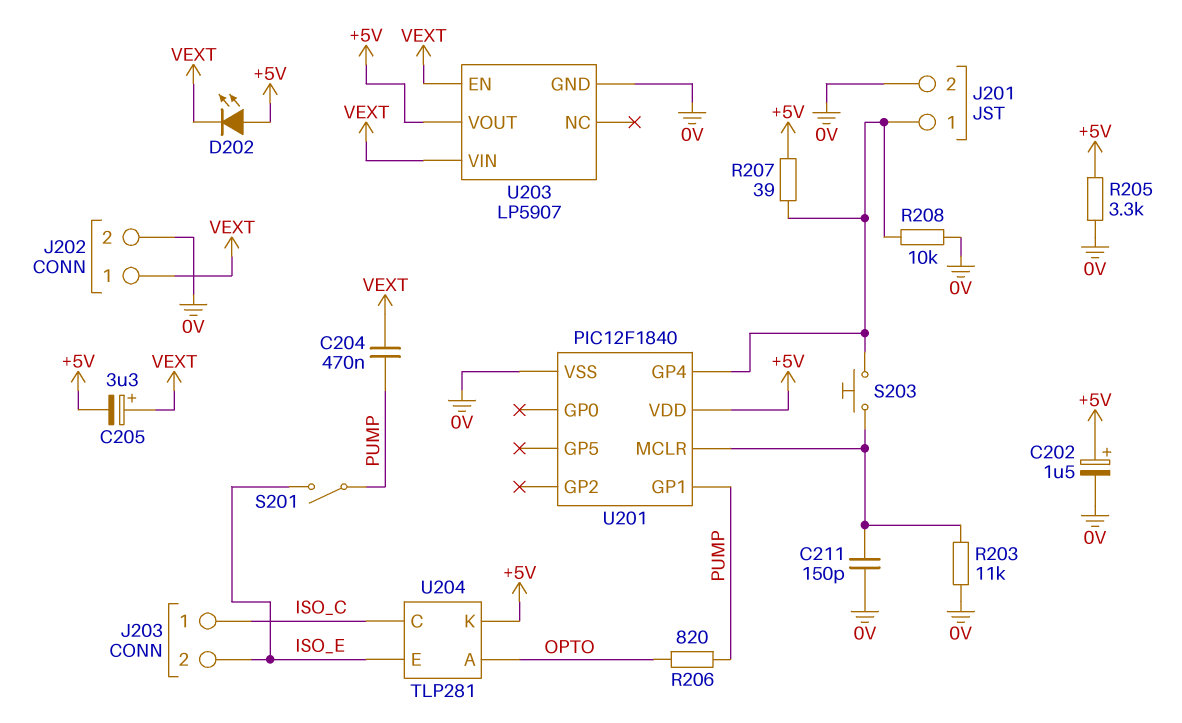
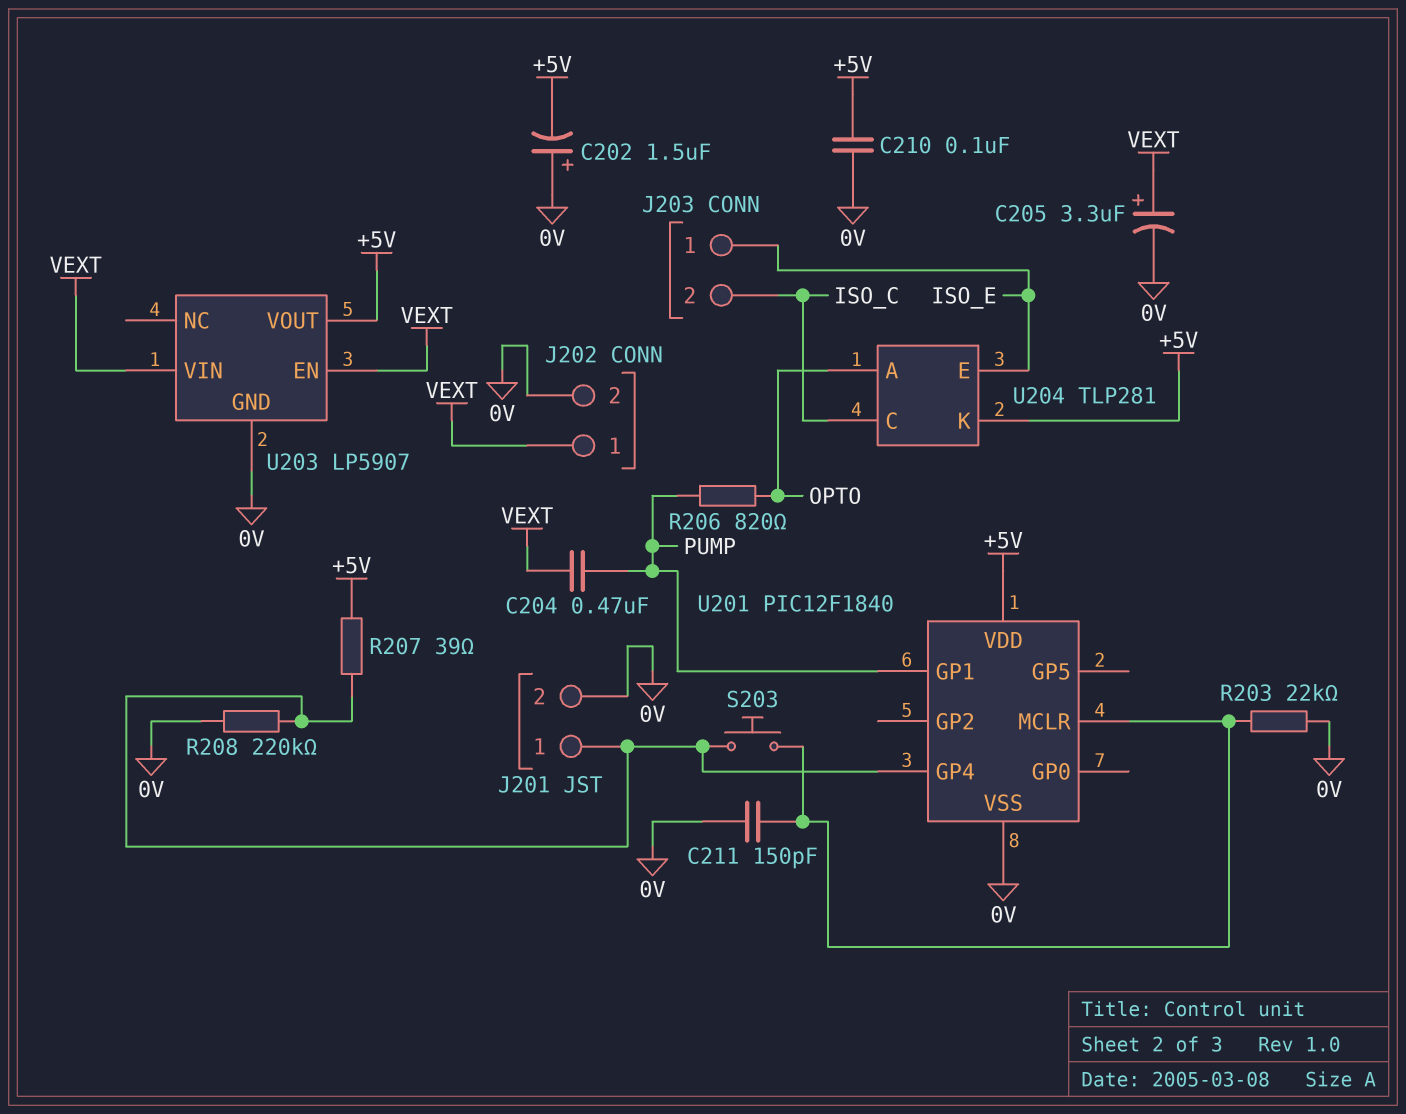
C202: 1.5uF (plus +5V, minus 0V) -> 1.5uF (plus 0V, minus +5V)
C205: 3.3uF (plus VEXT, minus +5V) -> 3.3uF (plus VEXT, minus 0V)
C210: none -> 100nF (+5V, 0V)
D202: LED (A +5V, K VEXT) -> none
J203 pin 1: ISO_C -> ISO_E
J203 pin 2: ISO_E -> ISO_C
R203: 11k (0V, U201/MCLR) -> 22k (0V, U201/MCLR)
R205: 3.3k (+5V, 0V) -> none
R208: 10k (0V, J201/1) -> 220k (0V, J201/1)
S201: switch (ISO_E, PUMP) -> none

